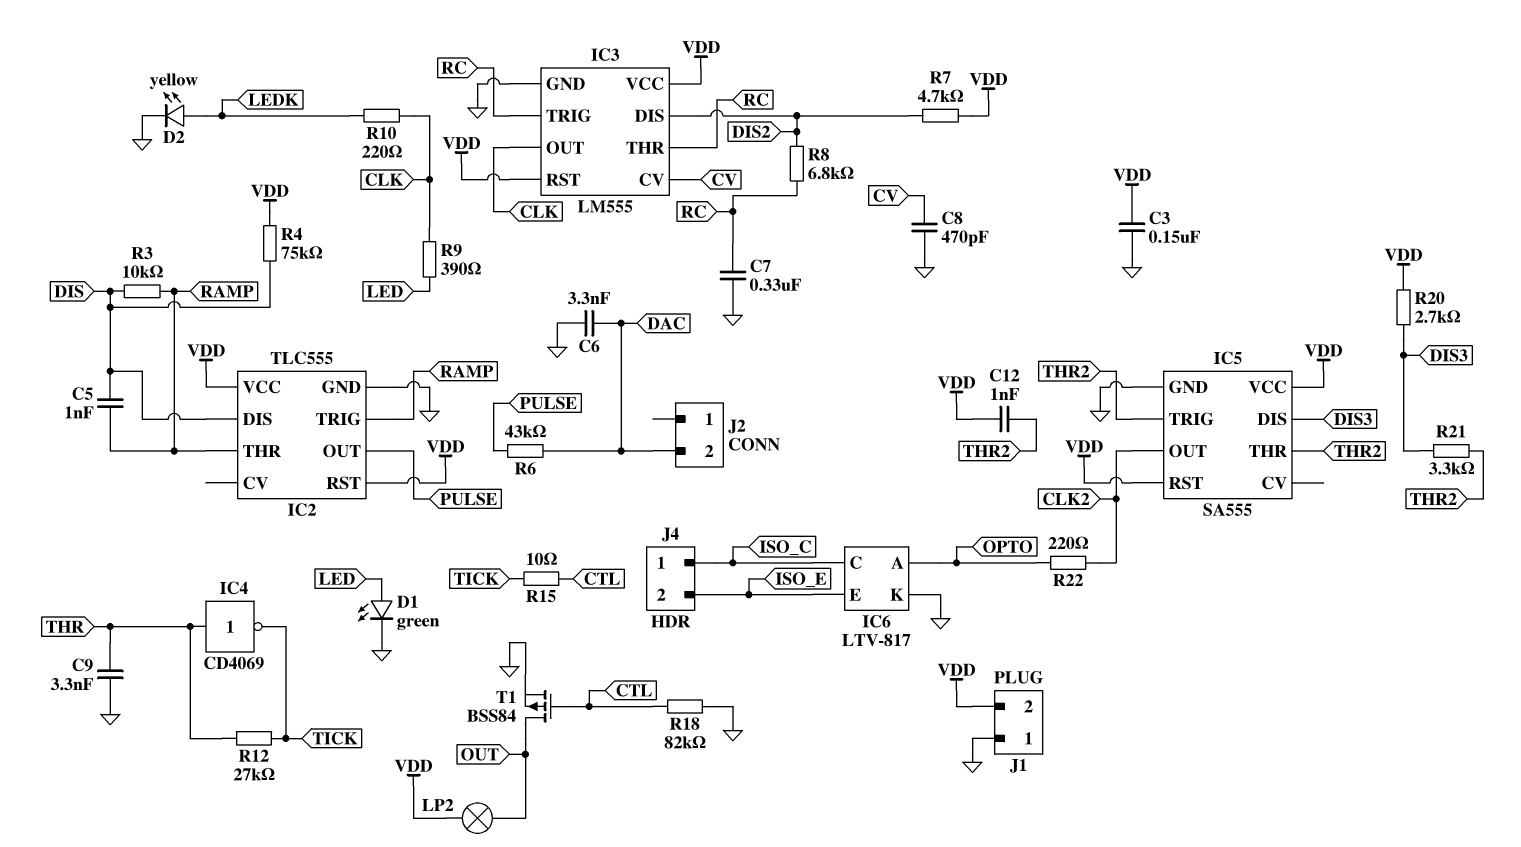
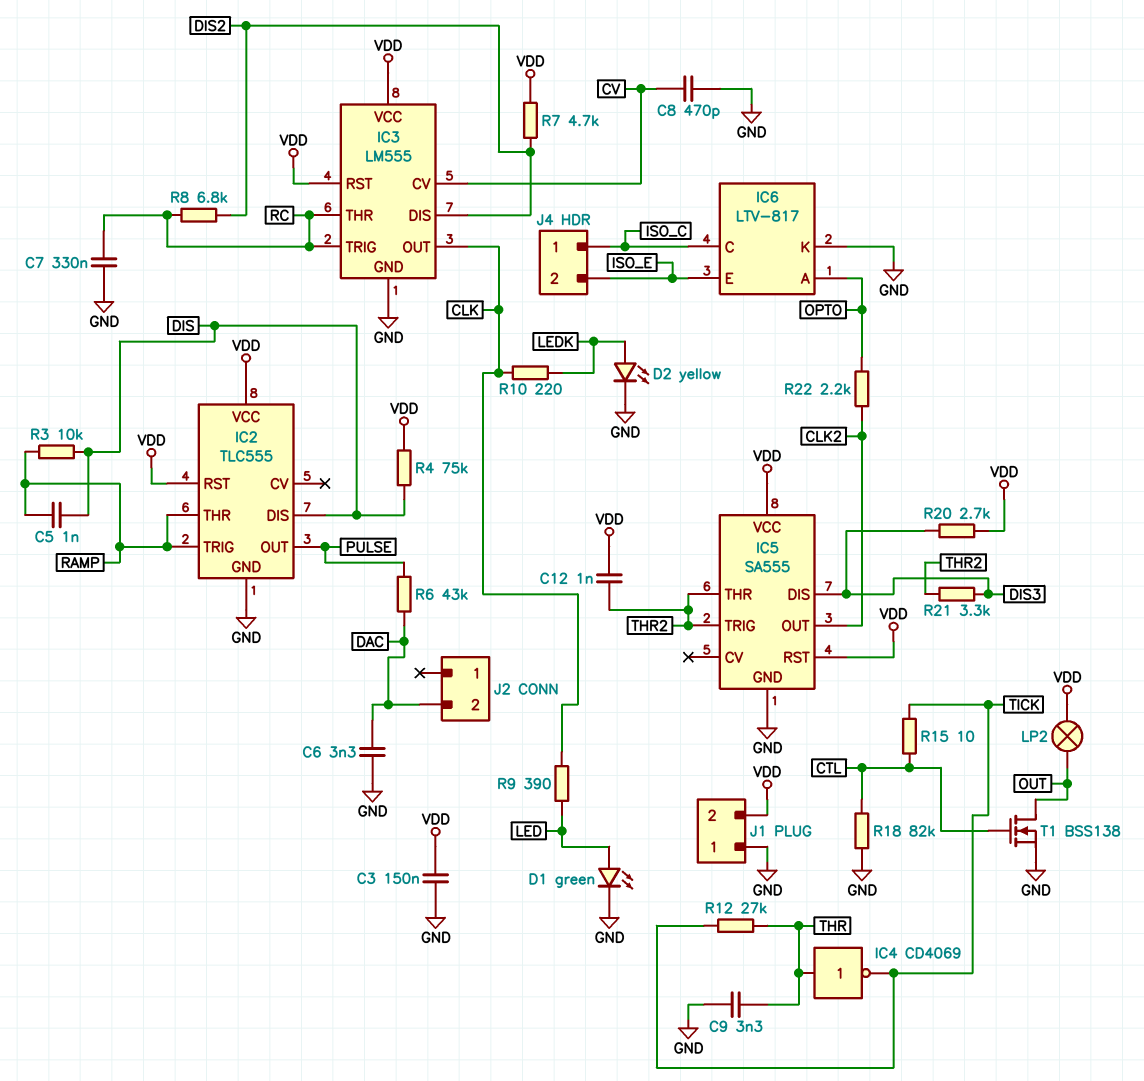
R22: 220 (CLK2, OPTO) -> 2.2k (CLK2, OPTO)
T1: PMOS BSS84 (G CTL, D OUT, S GND) -> NMOS BSS138 (G CTL, D OUT, S GND)

